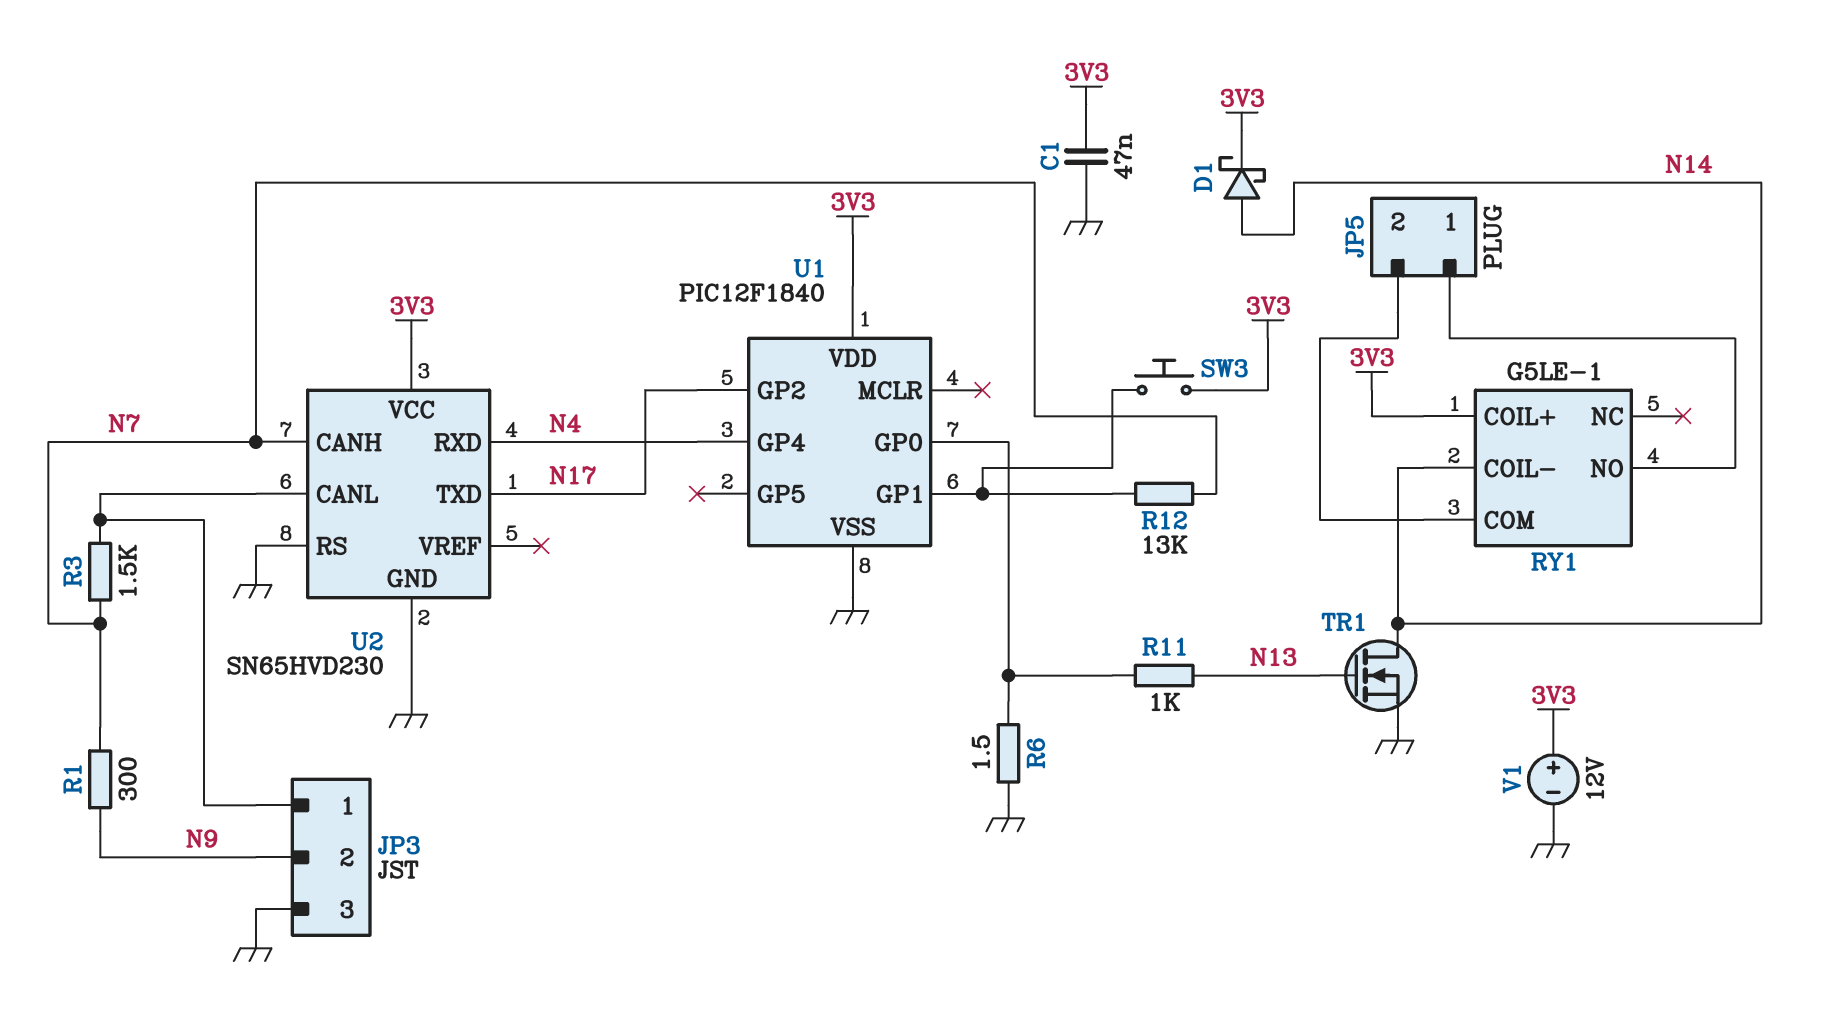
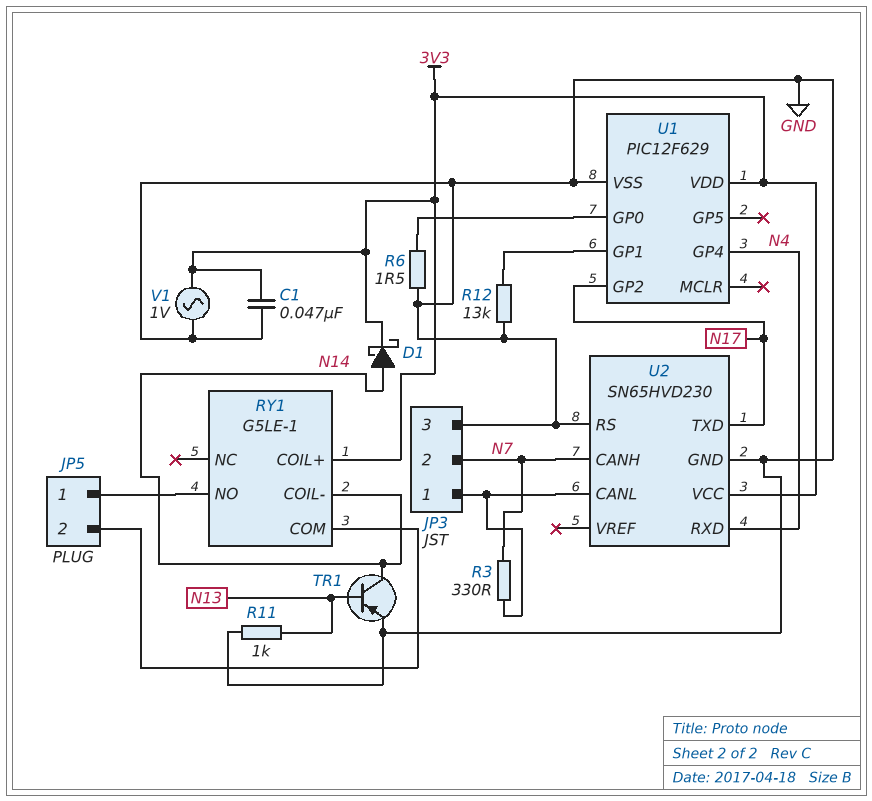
JP3 pin 2: N9 -> N7
R1: 300 (N7, N9) -> none
R3: 1.5k (JP3/1, N7) -> 330 (JP3/1, N7)
R11: 1k (N13, U1/GP0) -> 1k (GND, N13)
R12: 13k (N7, U1/GP1) -> 13k (GND, U1/GP1)
SW3: button (3V3, U1/GP1) -> none
TR1: NMOS (G N13, D N14, S GND) -> PNP (B N13, C N14, E GND)
U1: PIC12F1840 -> PIC12F629
V1: 12V (plus 3V3, minus GND) -> AC 1V (3V3, GND)

